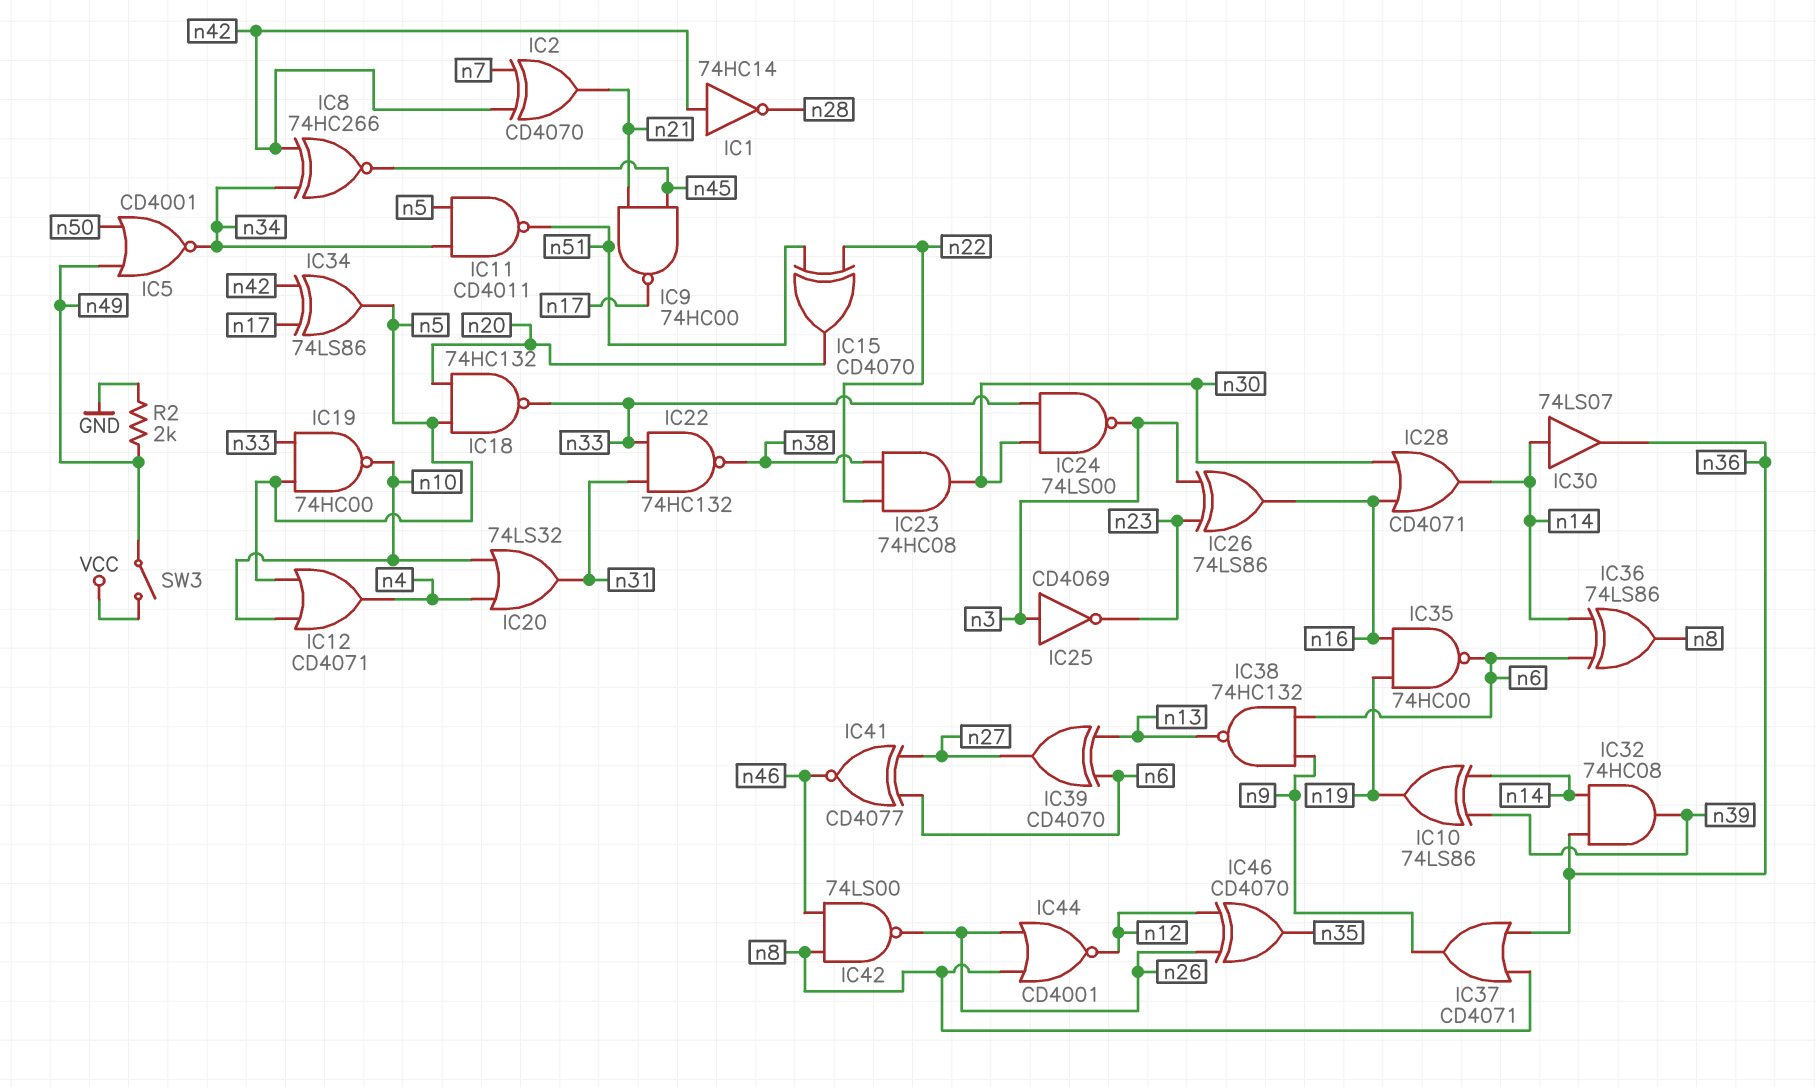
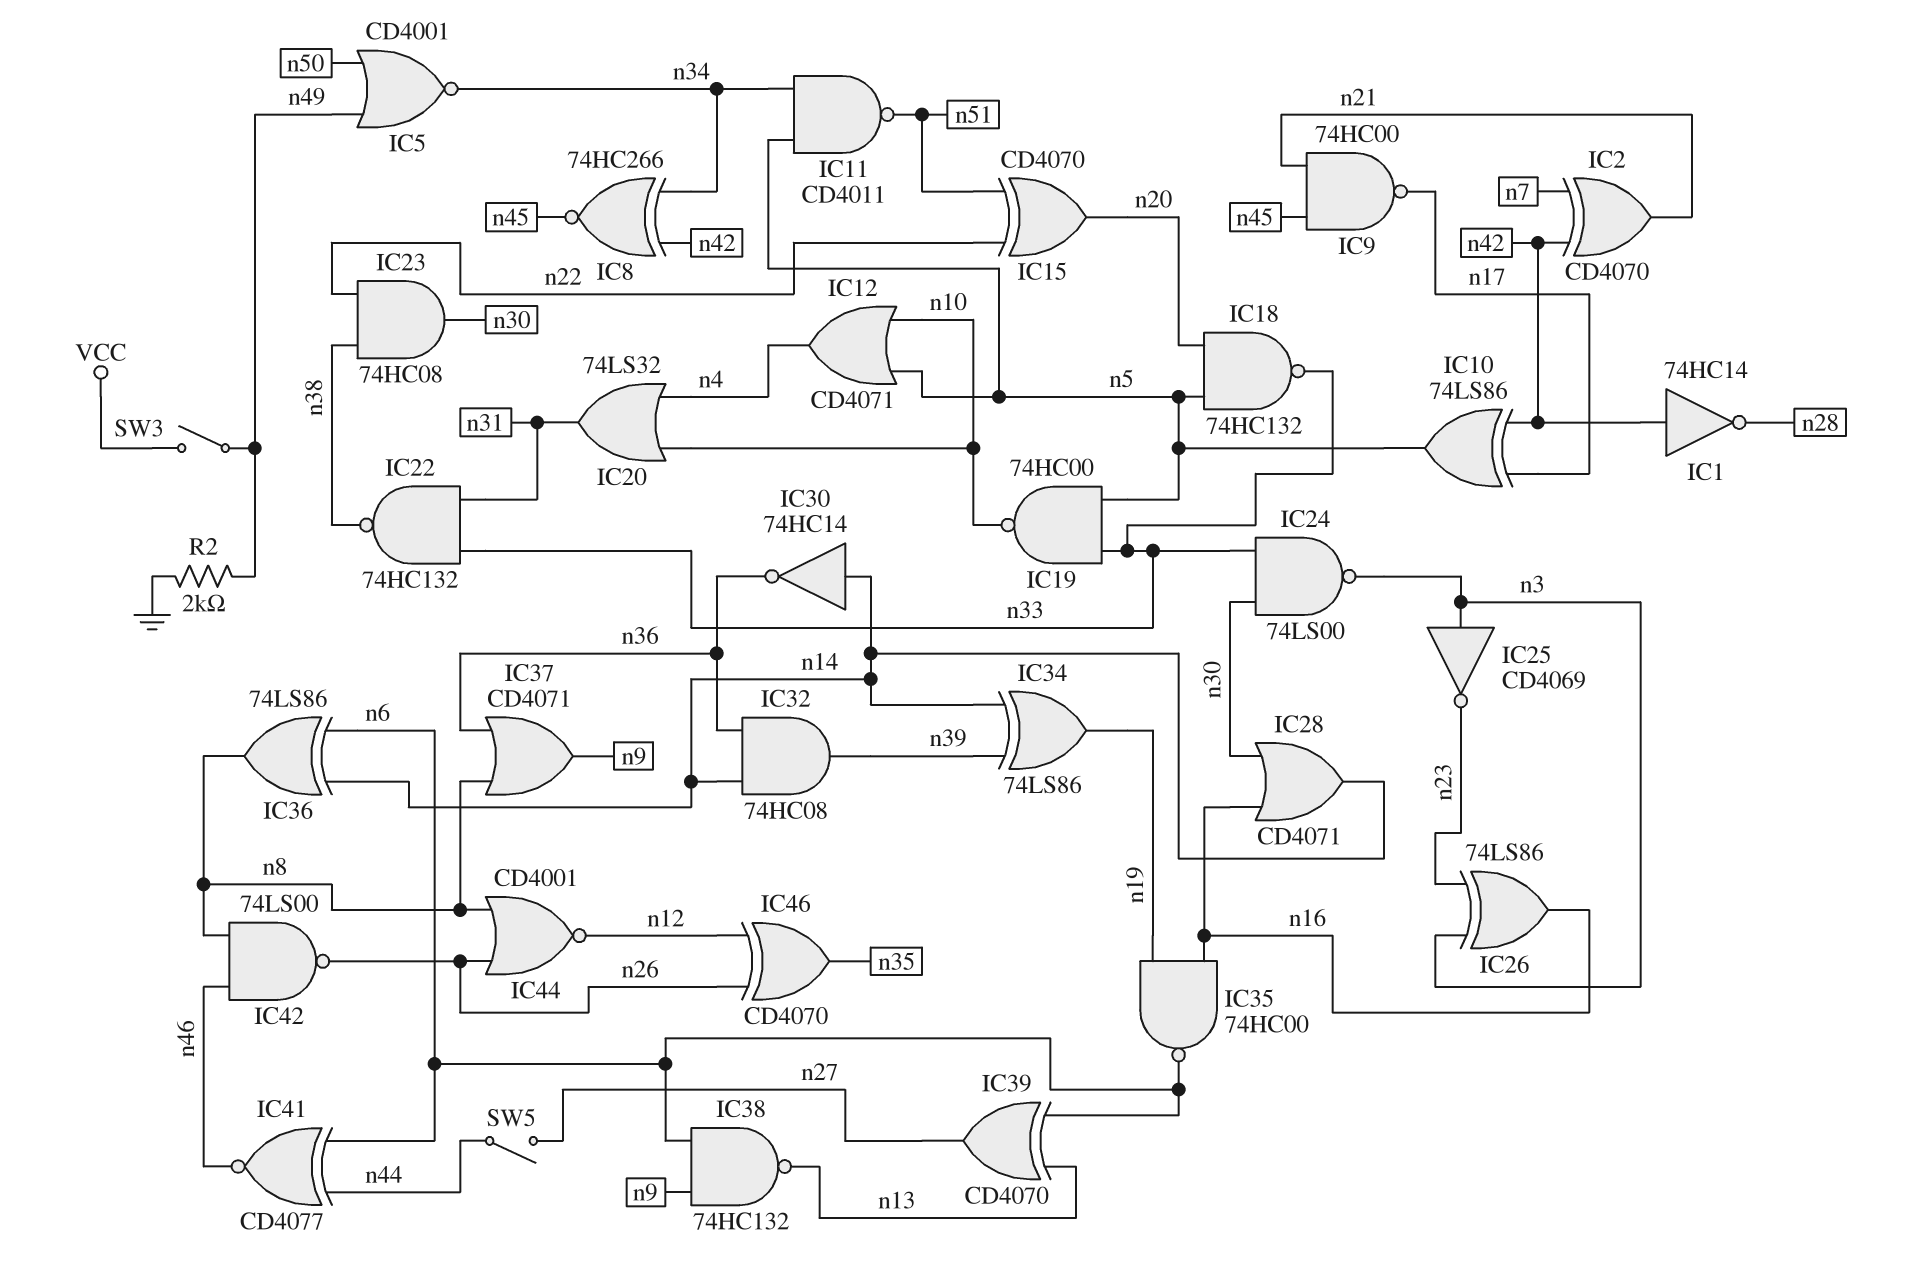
IC10: XOR 74LS86 (in n14, in n39, out n19) -> XOR 74LS86 (in n17, in n42, out n5)
IC30: buffer 74LS07 (in n14, out n36) -> NOT 74HC14 (in n14, out n36)
IC34: XOR 74LS86 (in n17, in n42, out n5) -> XOR 74LS86 (in n14, in n39, out n19)
IC41: XNOR CD4077 (in n6, in n27, out n46) -> XNOR CD4077 (in n6, in n44, out n46)
SW5: none -> switch (n27, n44)

